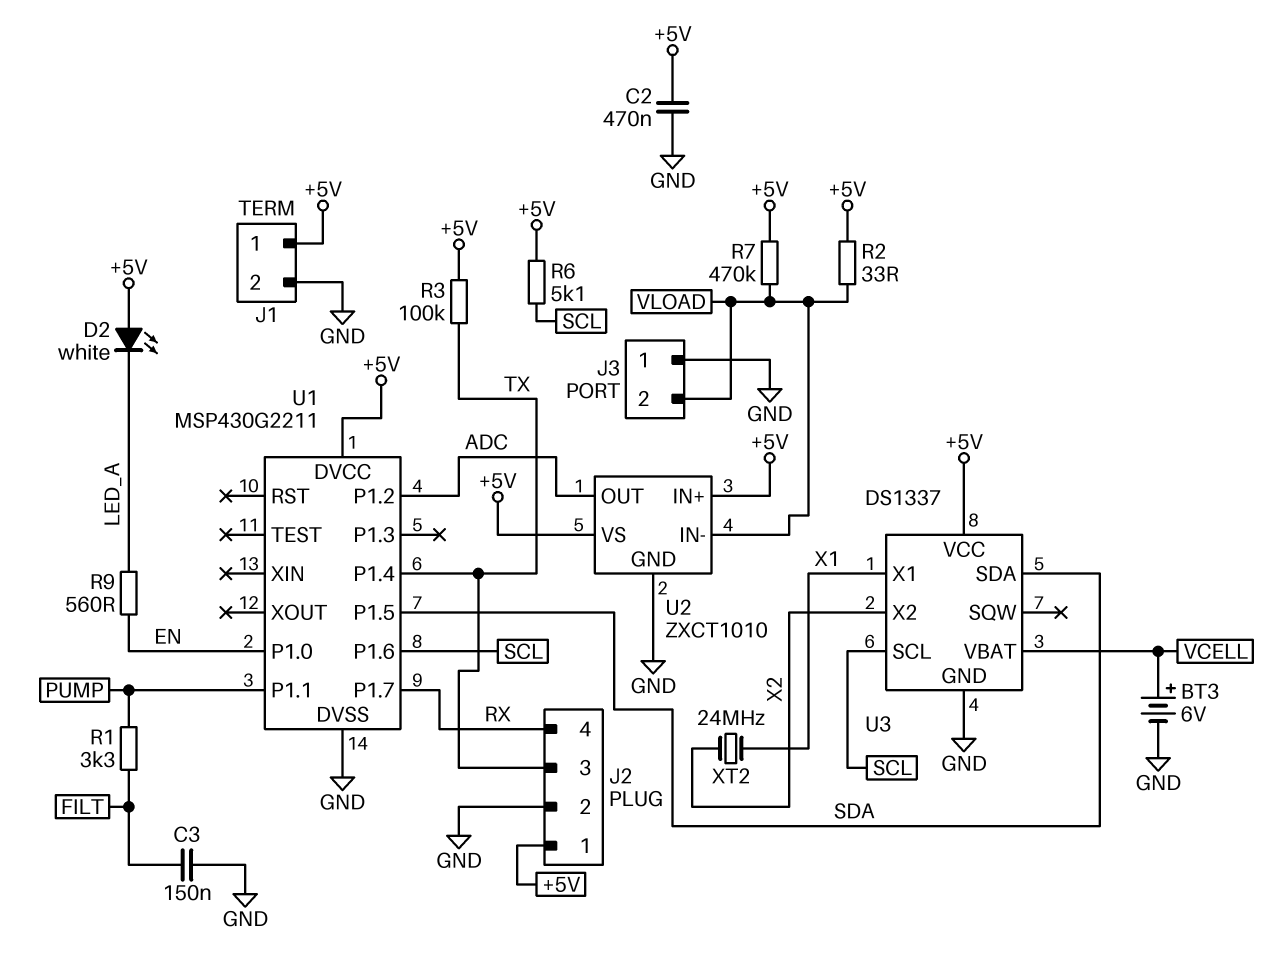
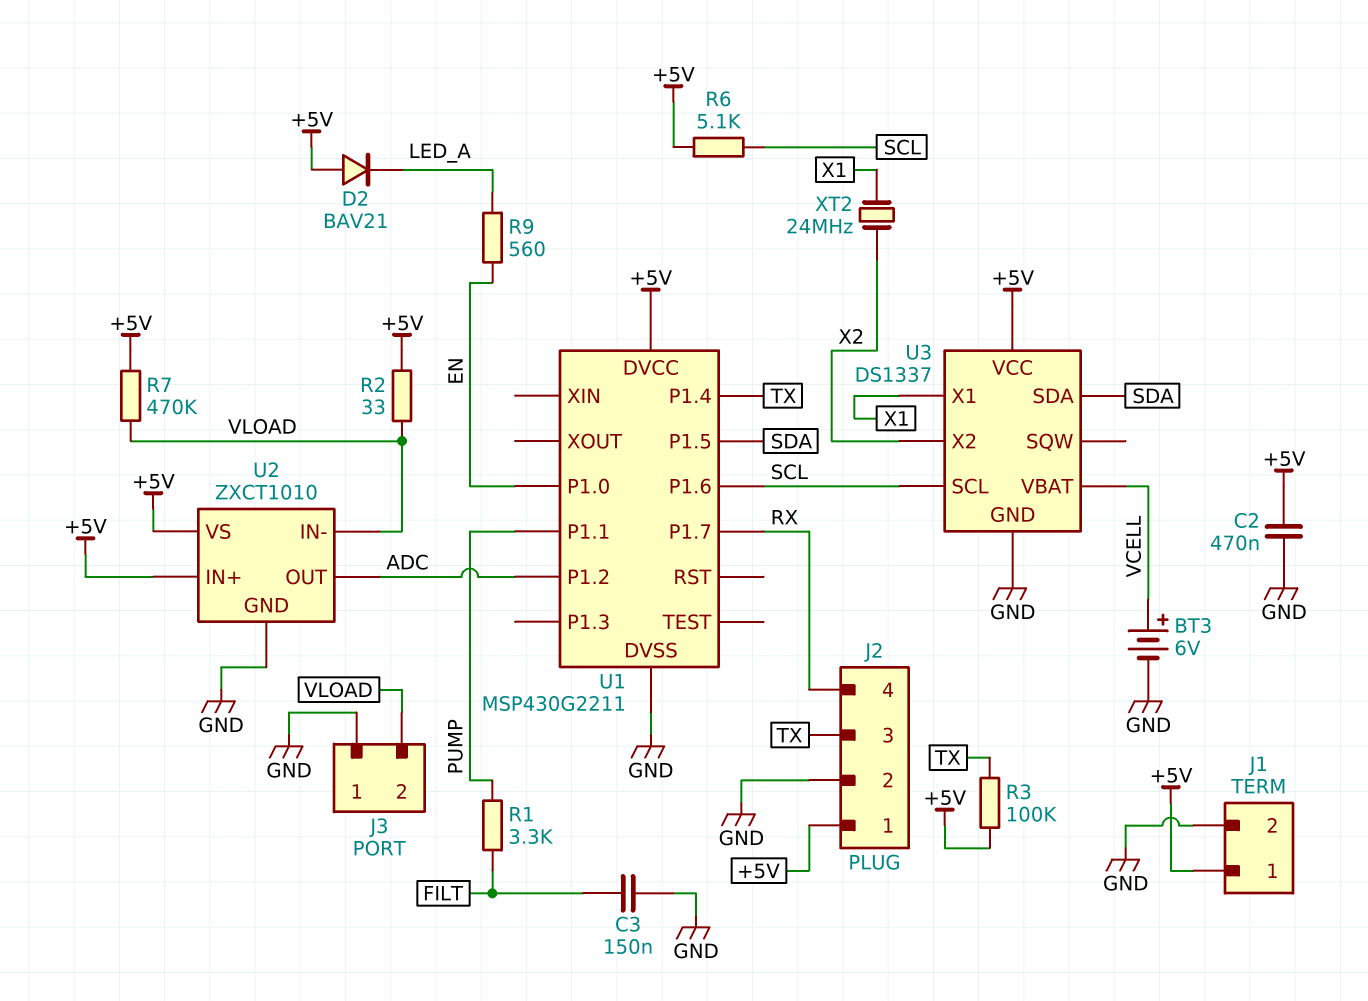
D2: LED white (A +5V, K LED_A) -> diode BAV21 (A +5V, K LED_A)

